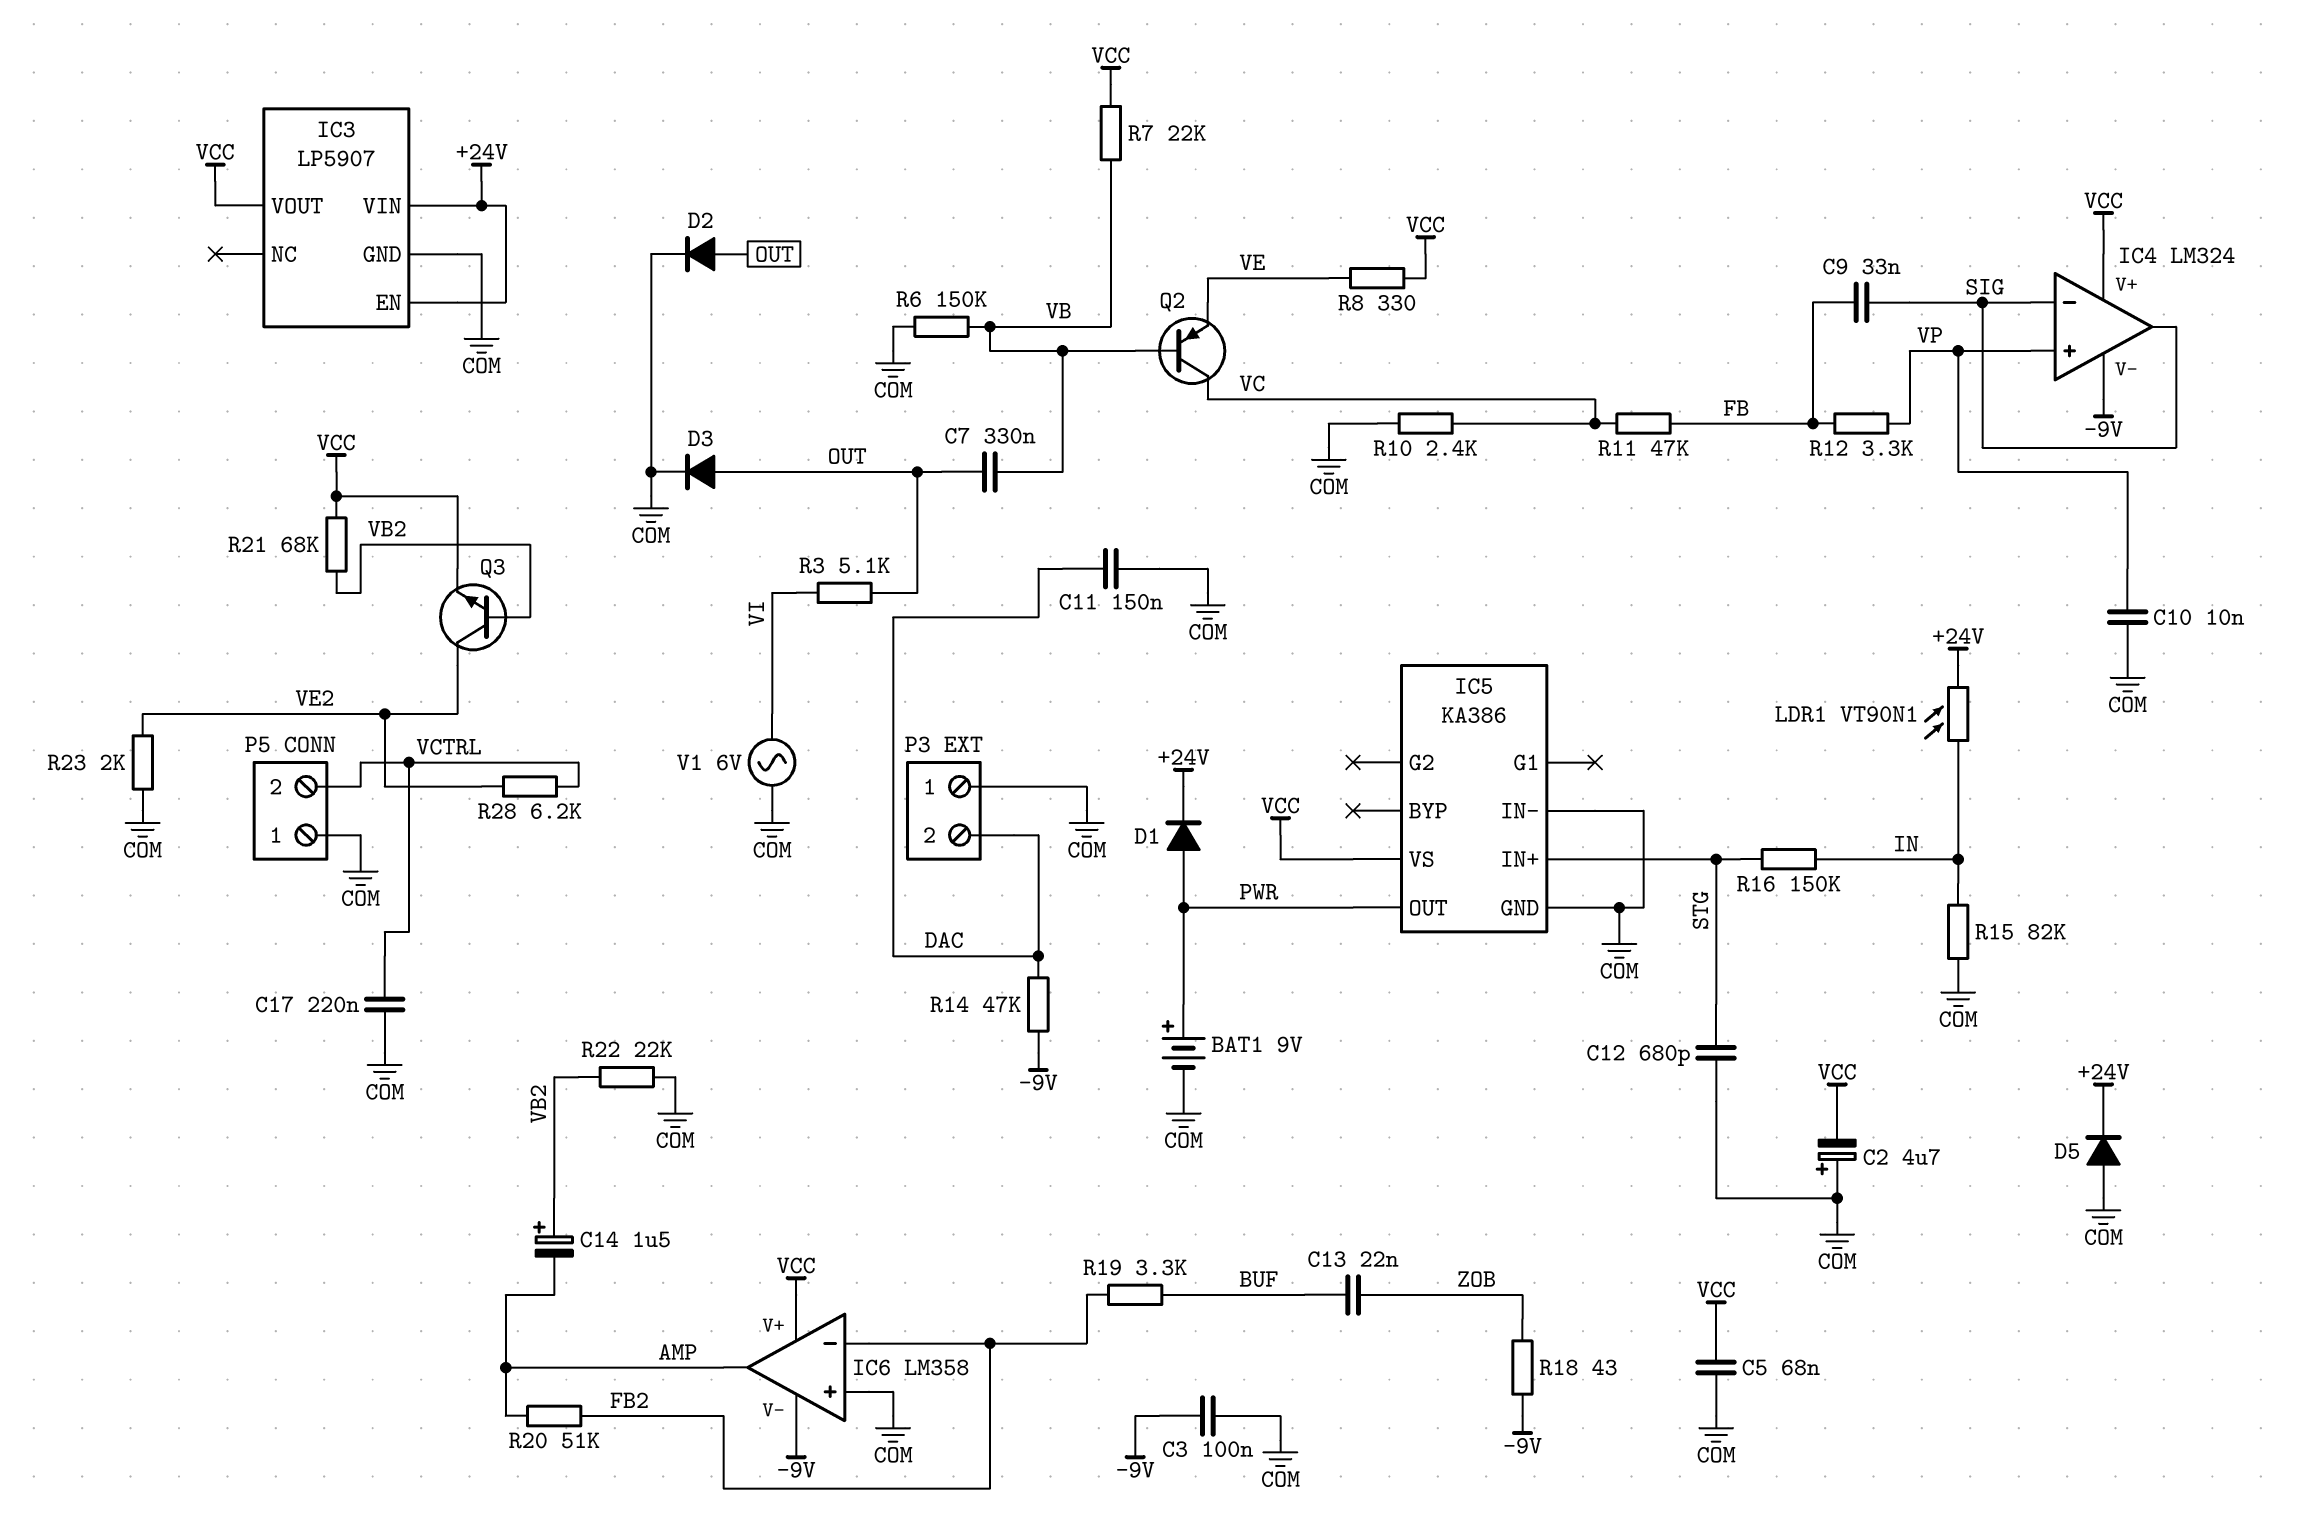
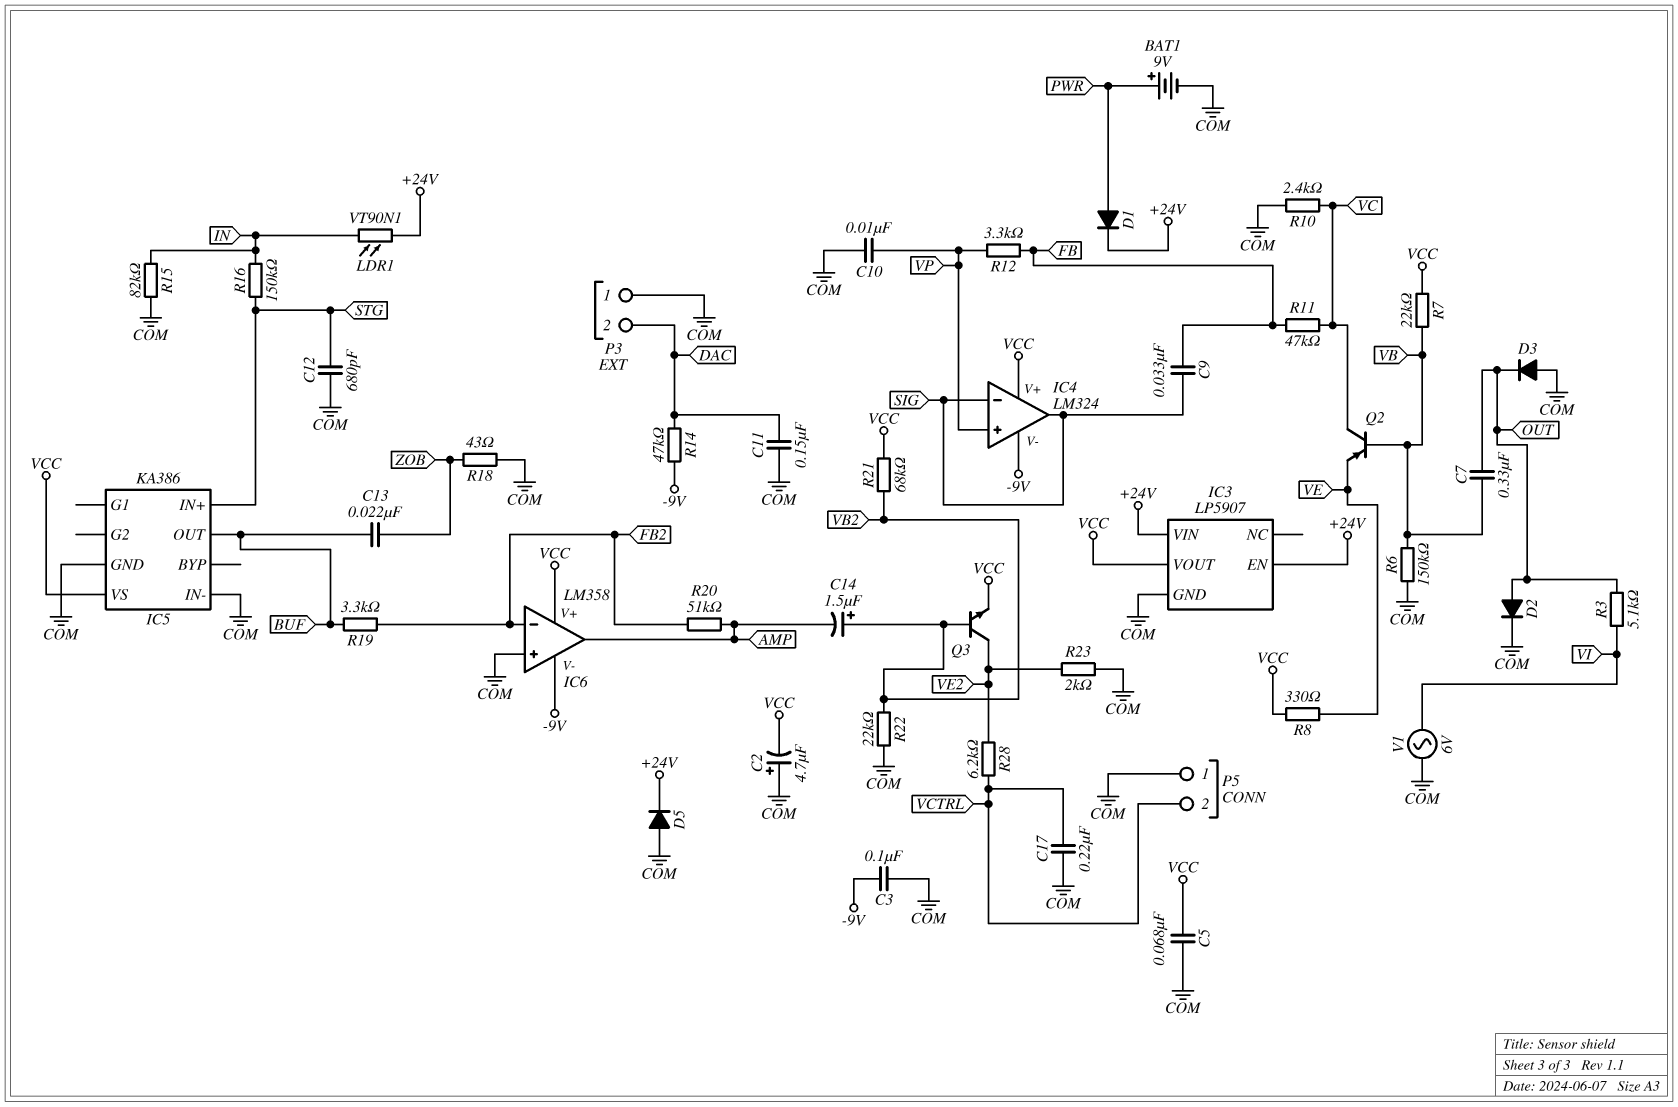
D3: diode (A OUT, K COM) -> diode (A COM, K OUT)
IC5 pin OUT: PWR -> BUF
R18: 43 (-9V, ZOB) -> 43 (COM, ZOB)

